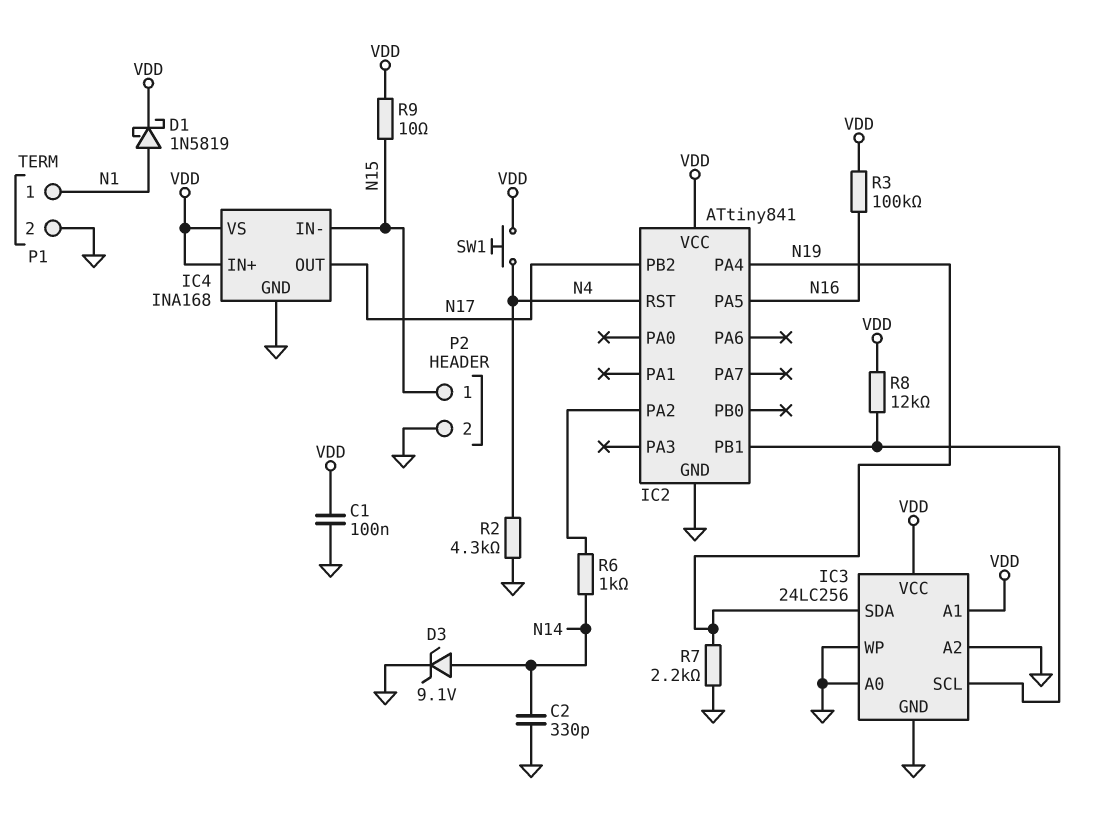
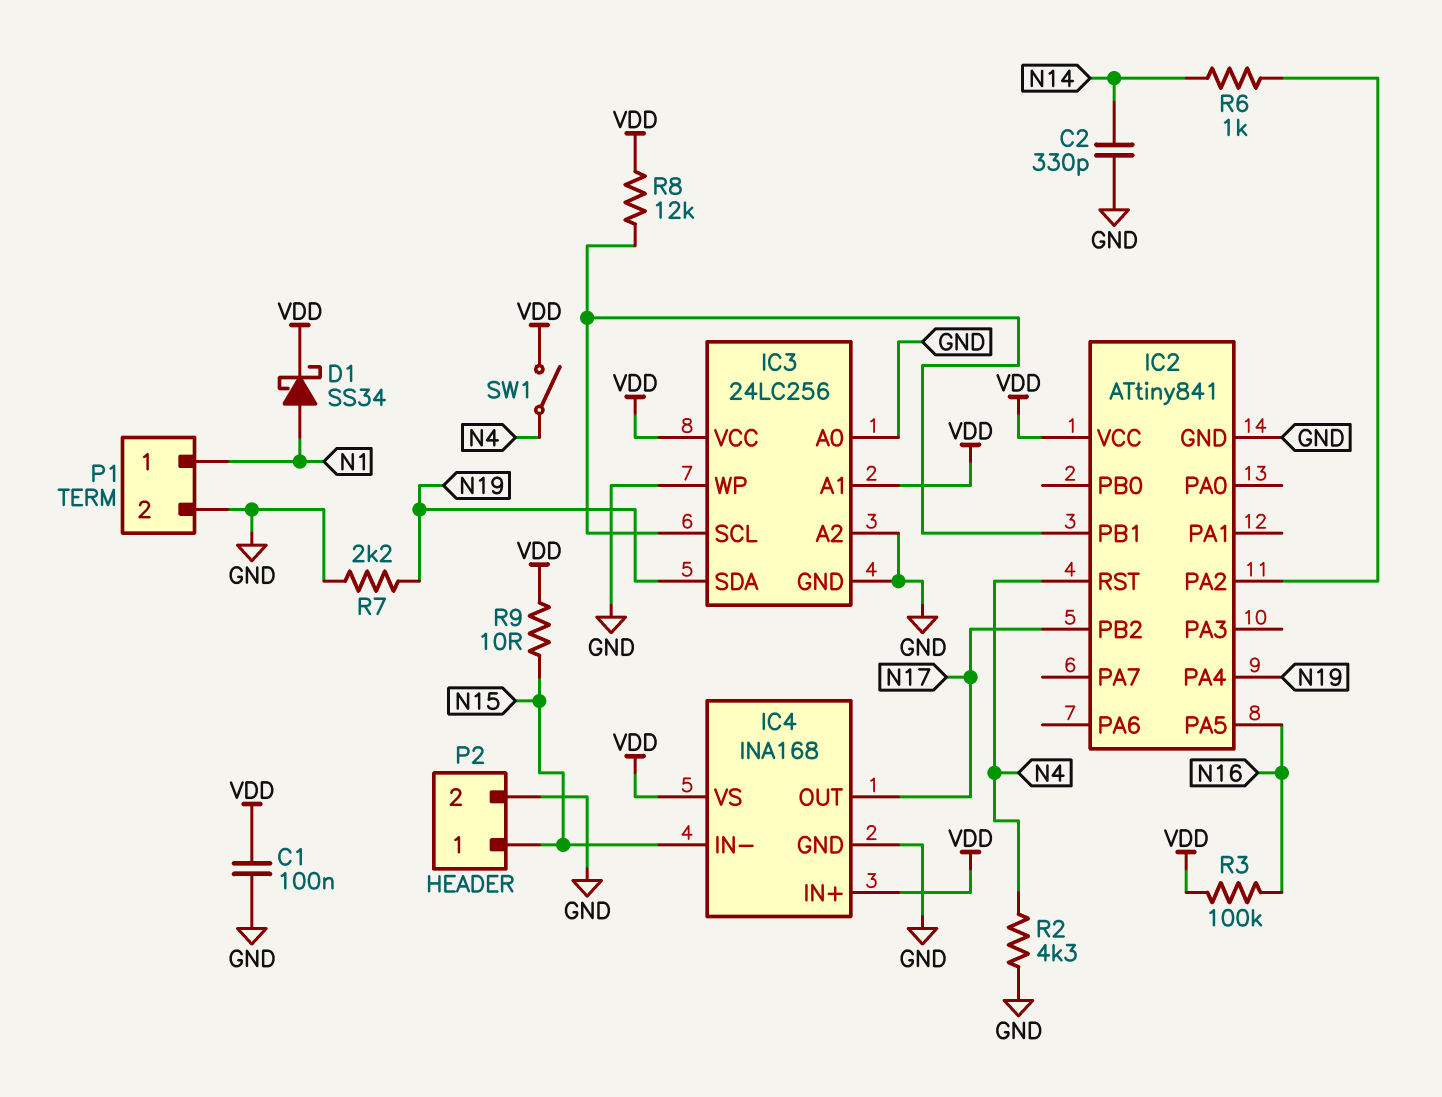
D1: schottky 1N5819 (A N1, K VDD) -> schottky SS34 (A N1, K VDD)
D3: zener 9.1V (A N14, K GND) -> none
SW1: button (N4, VDD) -> switch (N4, VDD)

